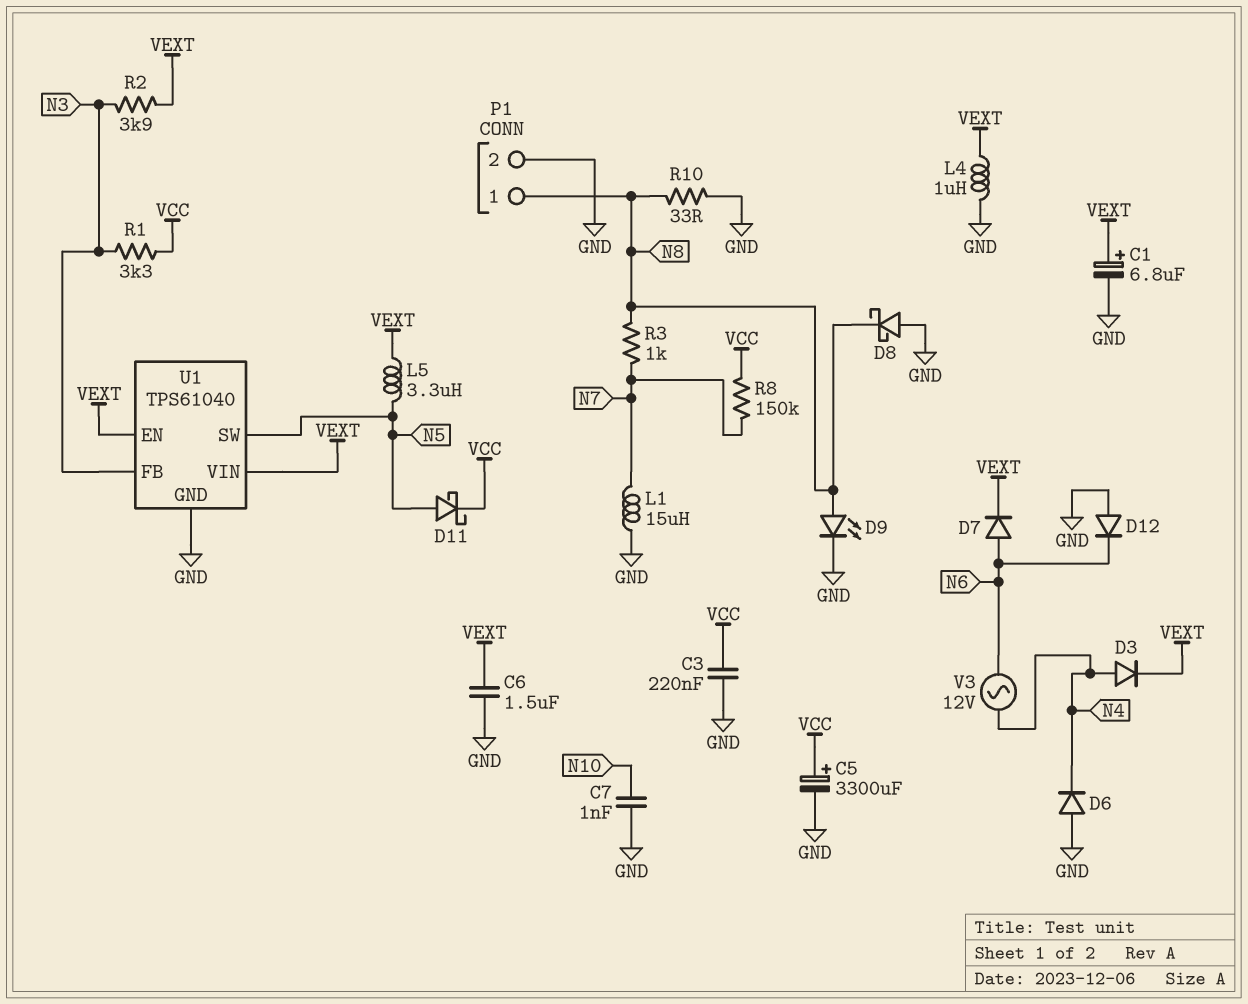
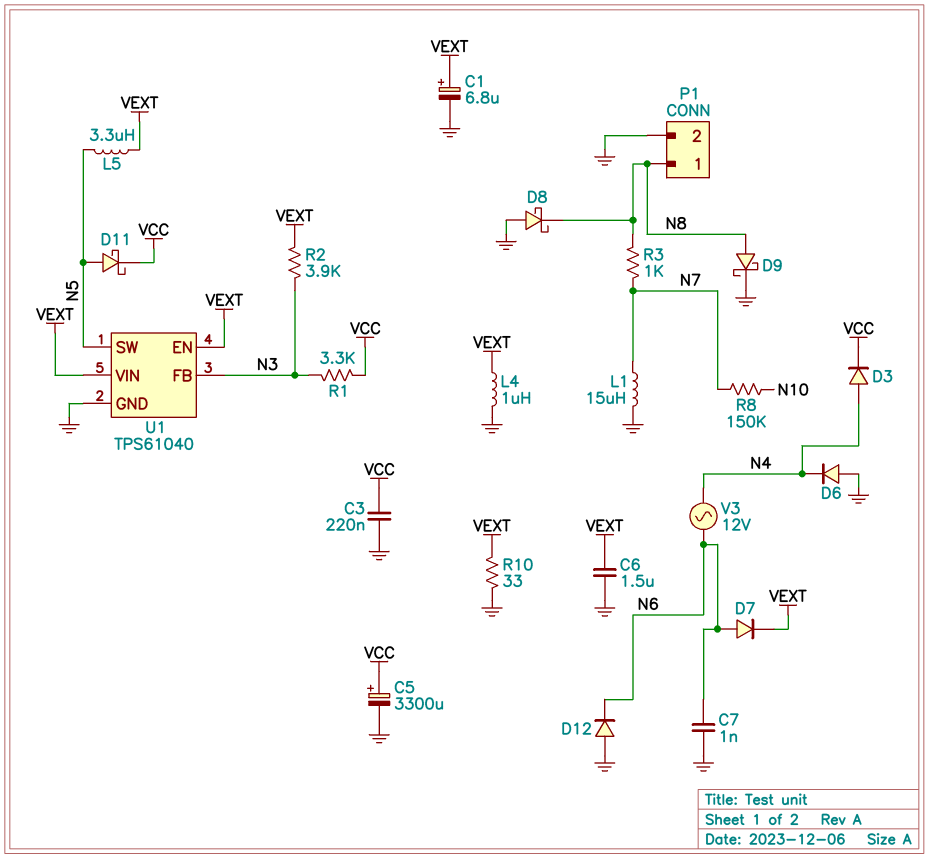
C7: 1nF (GND, N10) -> 1nF (GND, N6)
D3: diode (A N4, K VEXT) -> diode (A N4, K VCC)
D9: LED (A N8, K GND) -> schottky (A N8, K GND)
R8: 150k (N7, VCC) -> 150k (N7, N10)
R10: 33 (GND, N8) -> 33 (GND, VEXT)

